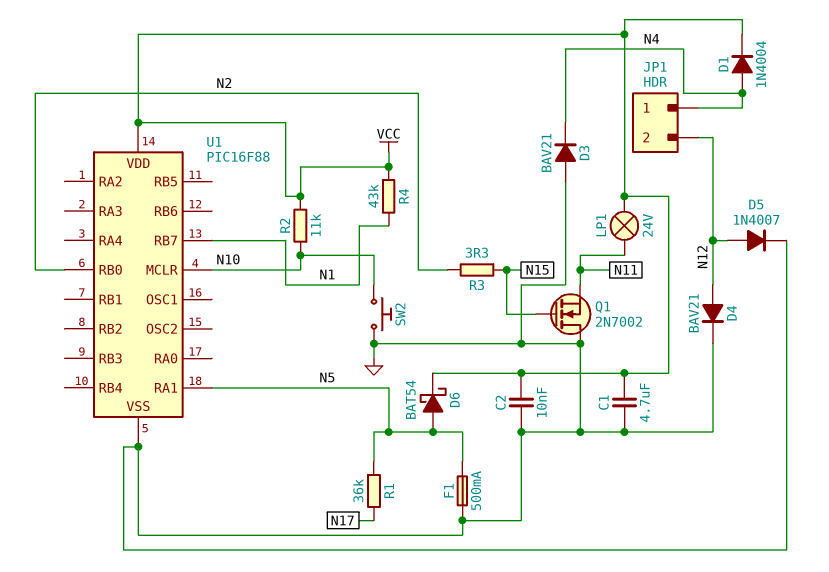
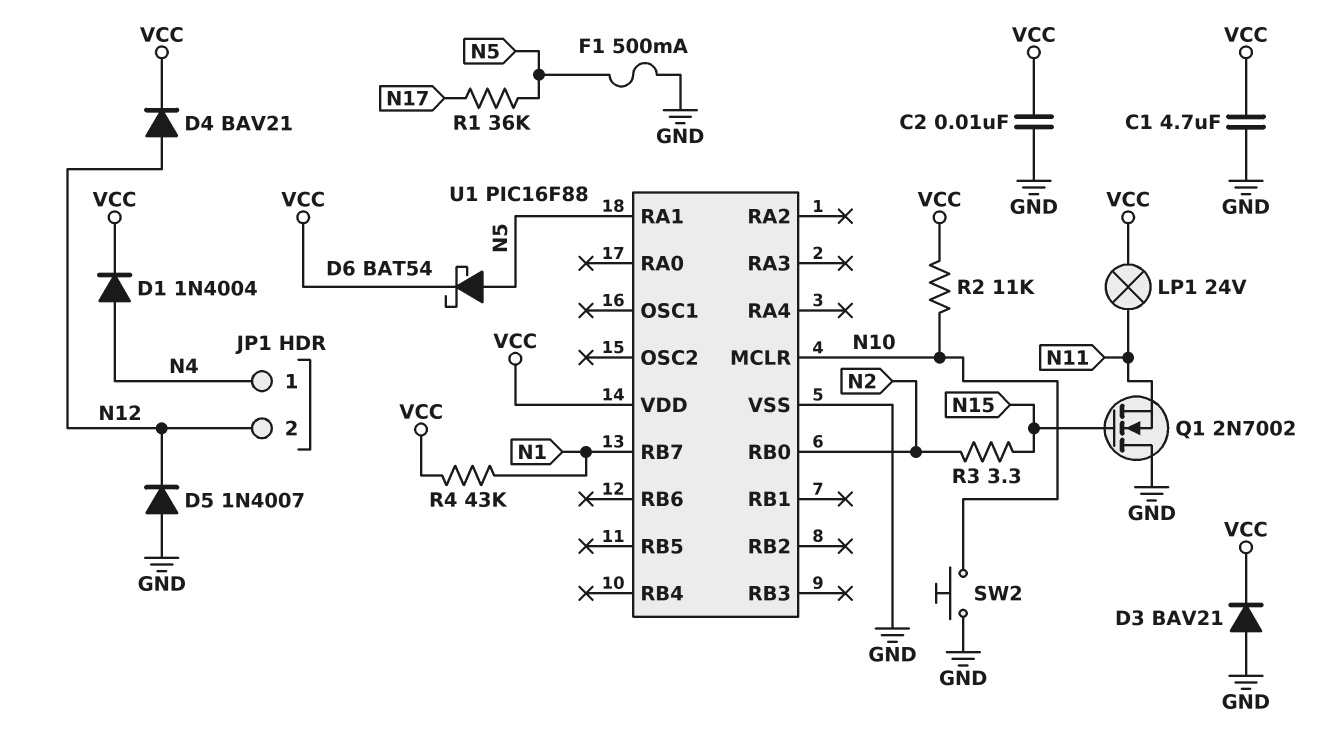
D3: diode BAV21 (A GND, K N4) -> diode BAV21 (A GND, K VCC)
D4: diode BAV21 (A N12, K GND) -> diode BAV21 (A N12, K VCC)
D5: diode 1N4007 (A N12, K GND) -> diode 1N4007 (A GND, K N12)

